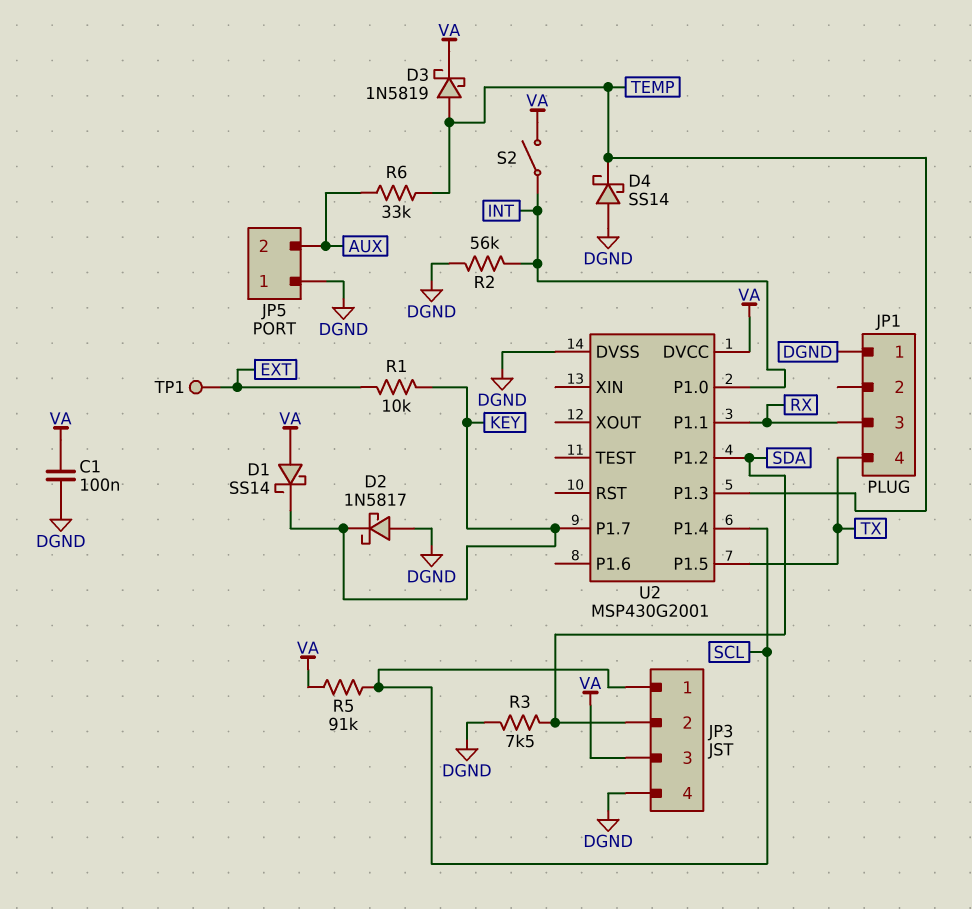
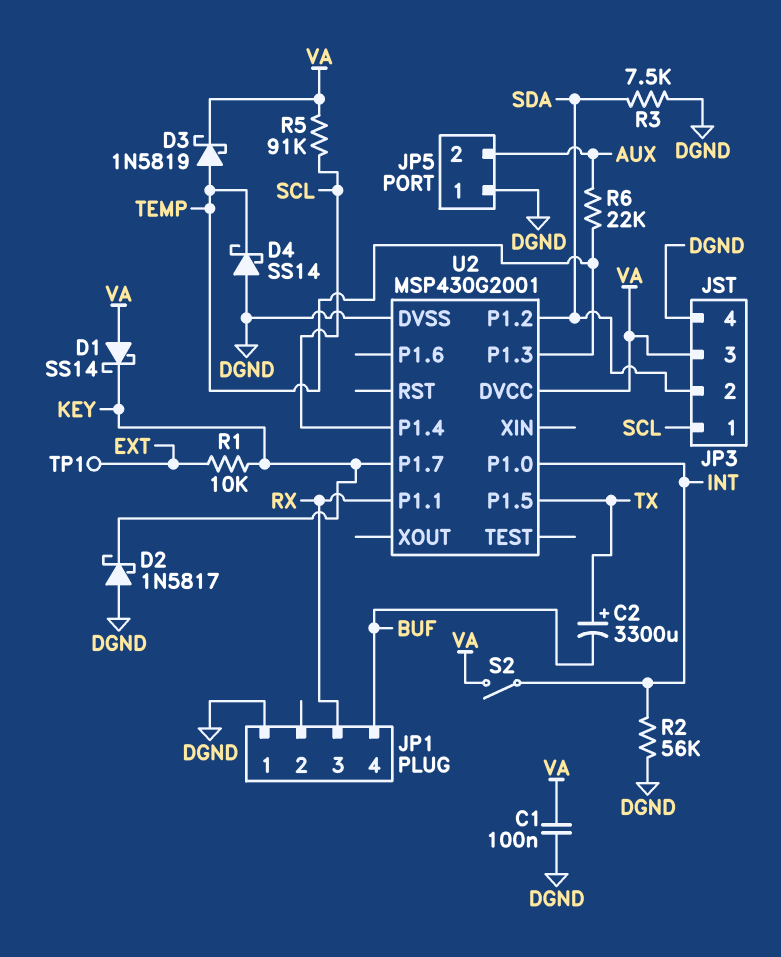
C2: none -> 3300uF (plus TX, minus BUF)
JP1 pin 4: TX -> BUF
R6: 33k (AUX, TEMP) -> 22k (AUX, TEMP)

